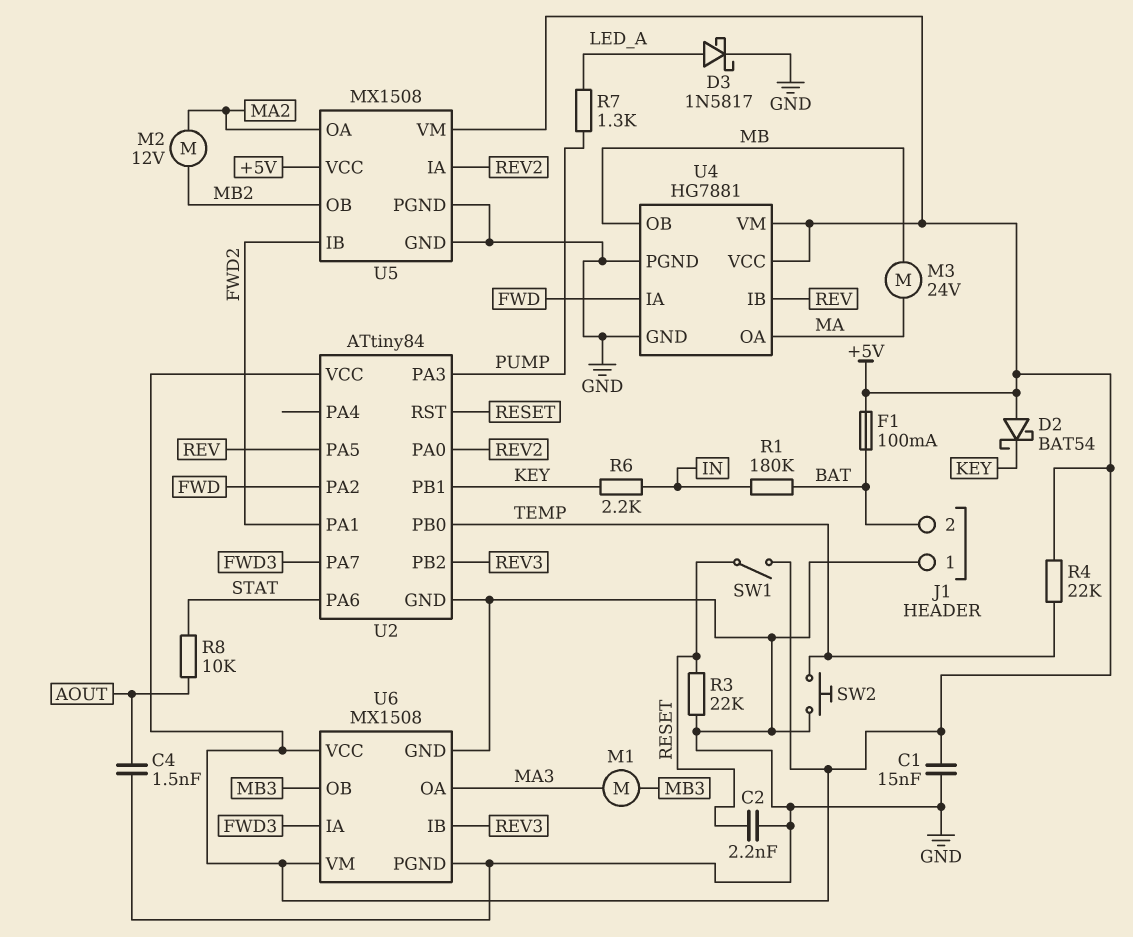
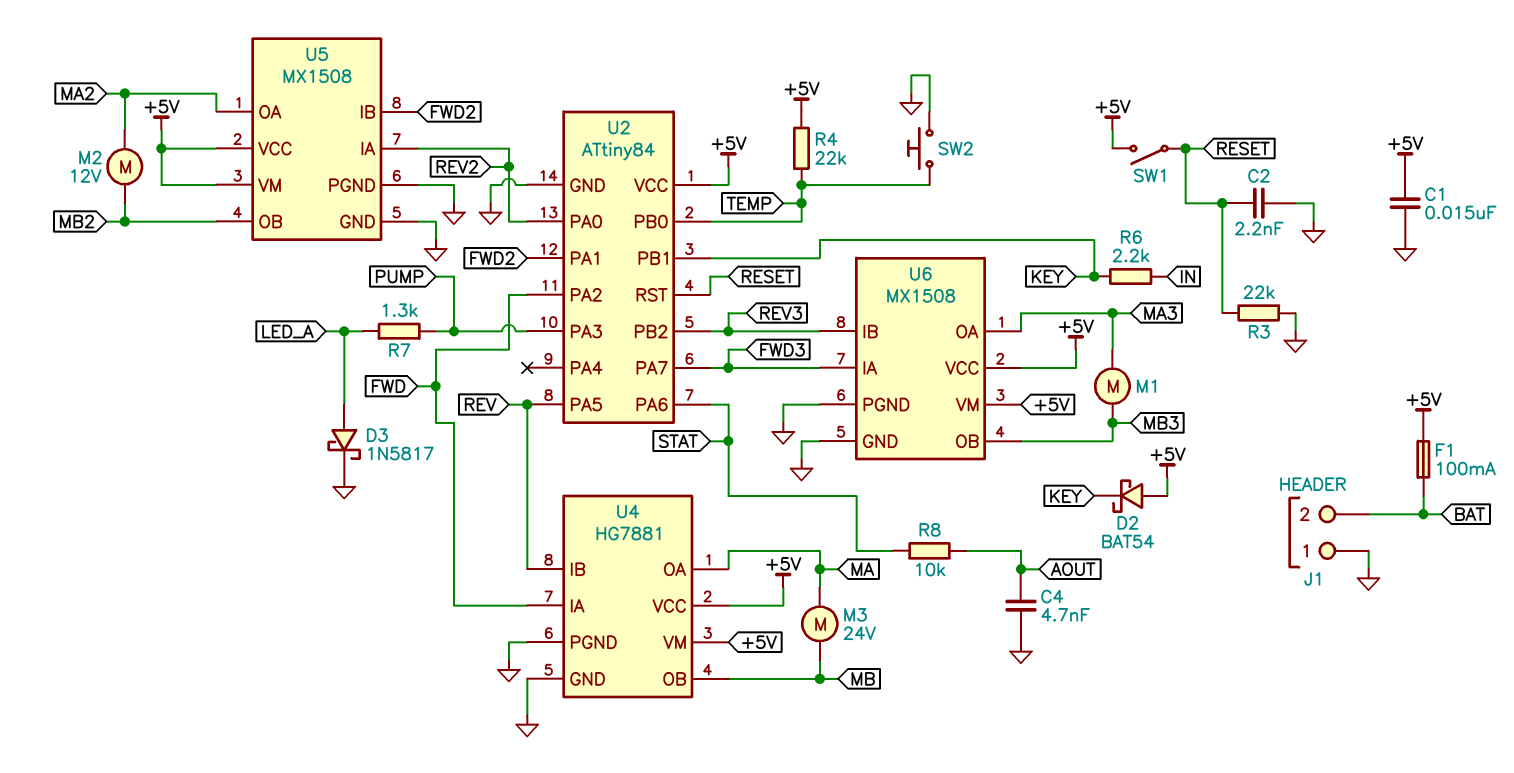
C4: 1.5nF (AOUT, GND) -> 4.7nF (AOUT, GND)
R1: 180k (BAT, IN) -> none

